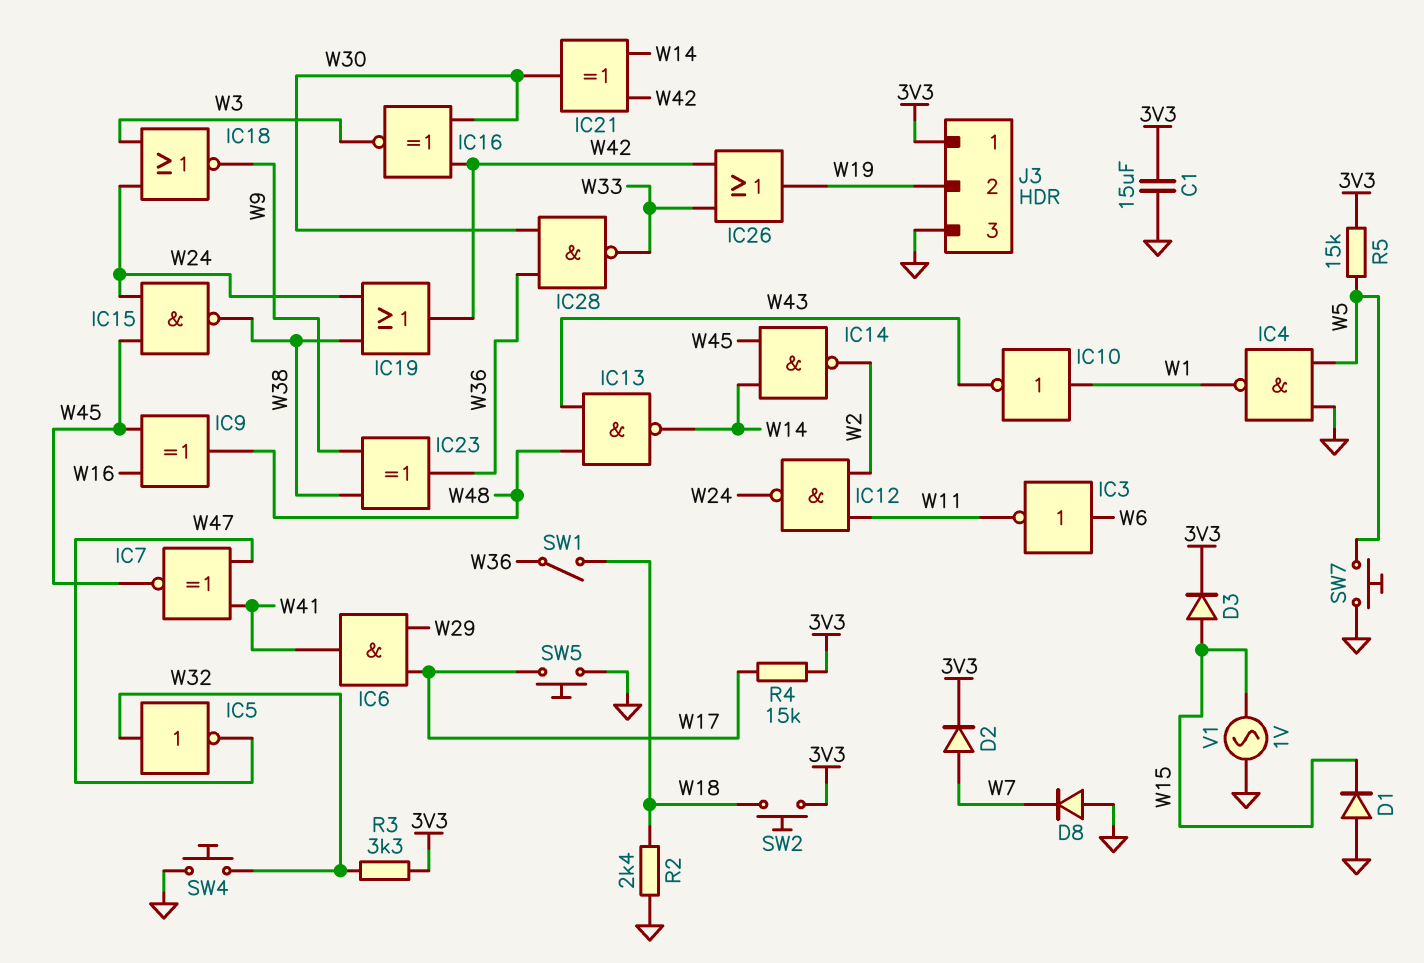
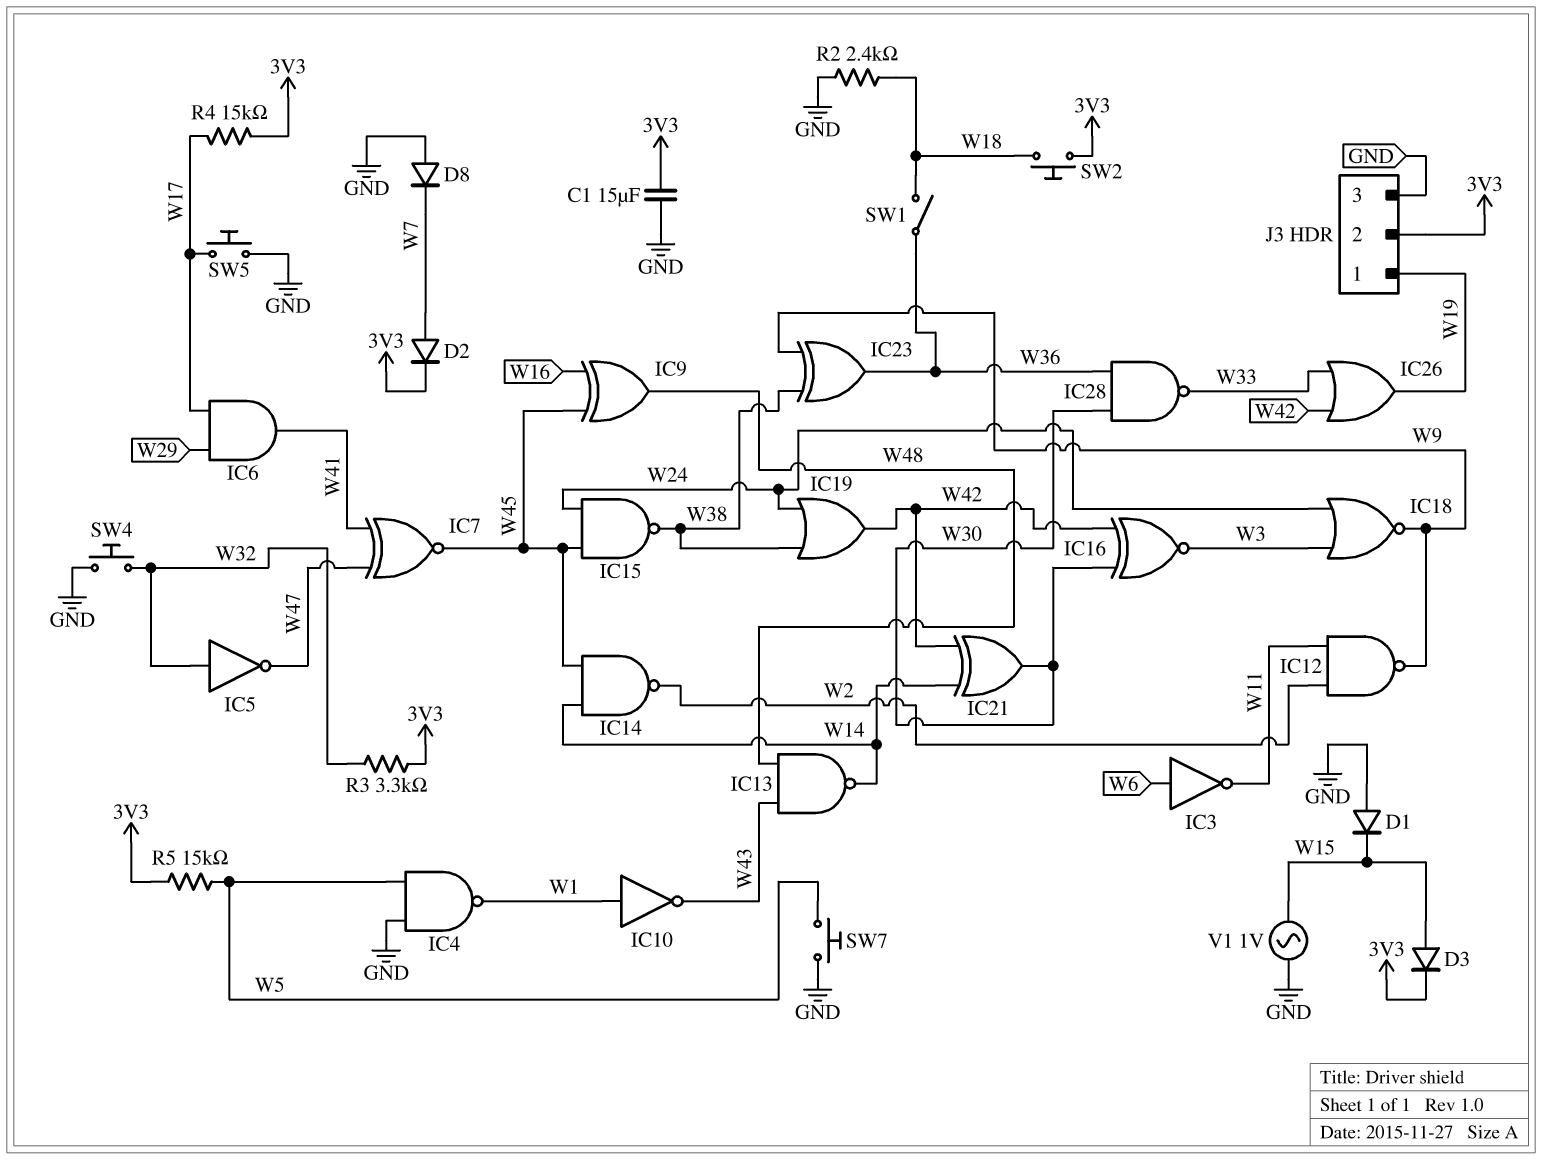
IC12: NAND (in W2, in W11, out W24) -> NAND (in W2, in W11, out W9)
J3 pin 1: 3V3 -> W19
J3 pin 2: W19 -> 3V3

